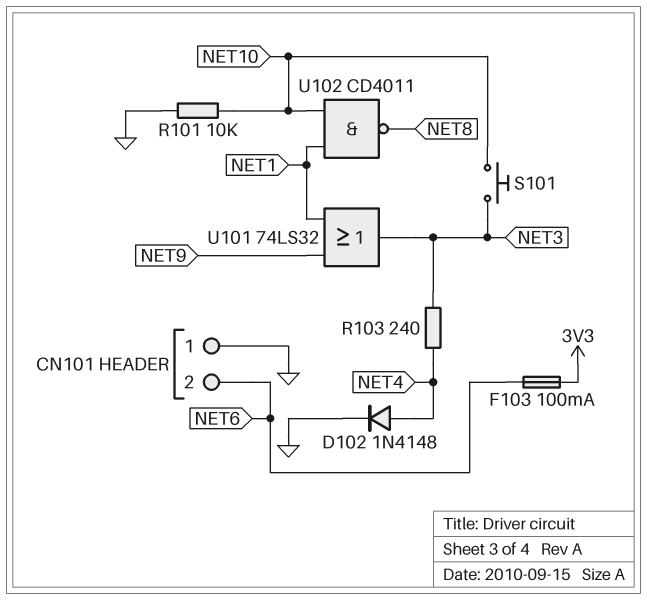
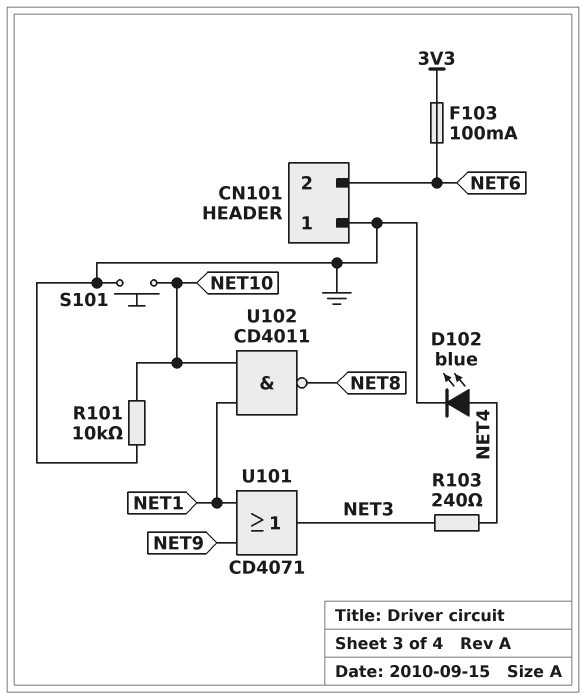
D102: diode 1N4148 (A NET4, K GND) -> LED blue (A NET4, K GND)
S101: button (NET3, NET10) -> button (GND, NET10)
U101: OR 74LS32 (in NET1, in NET9, out NET3) -> OR CD4071 (in NET1, in NET9, out NET3)

